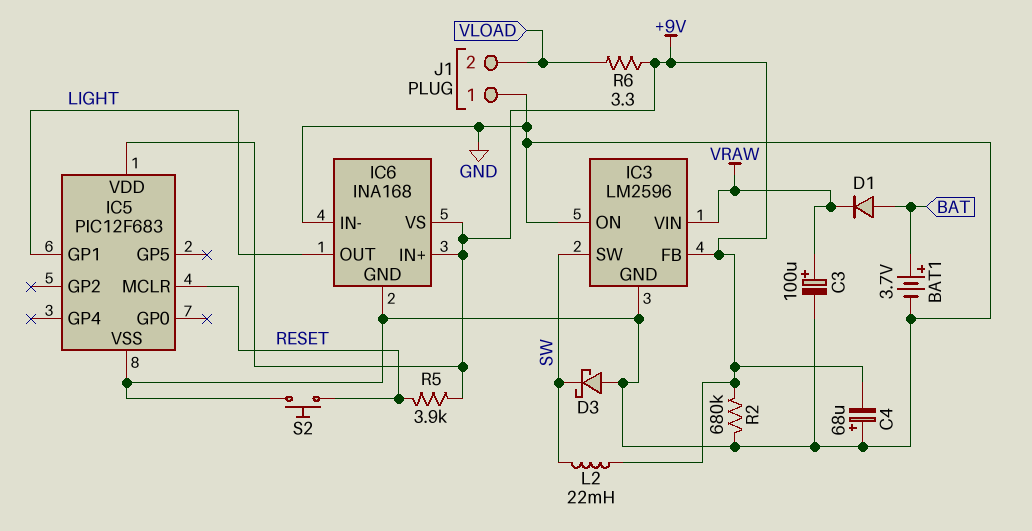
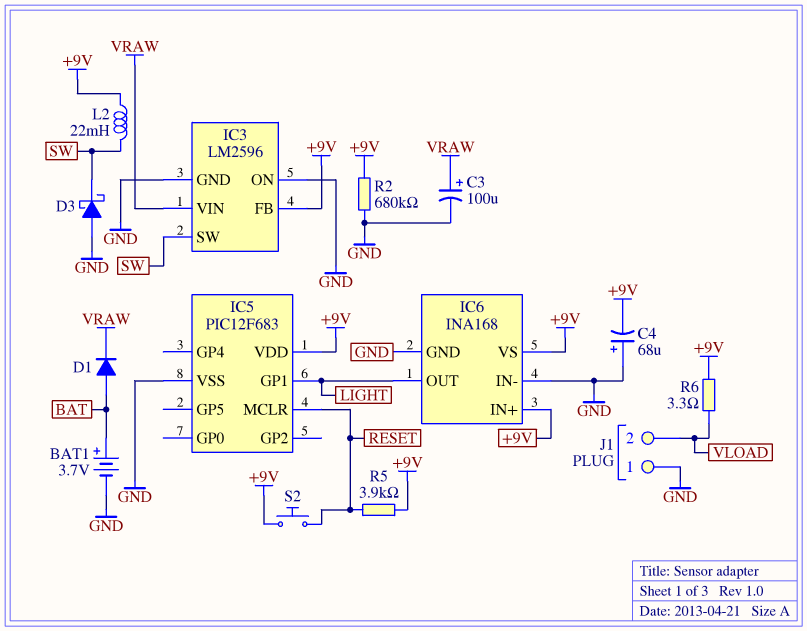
S2: button (GND, RESET) -> button (+9V, RESET)

